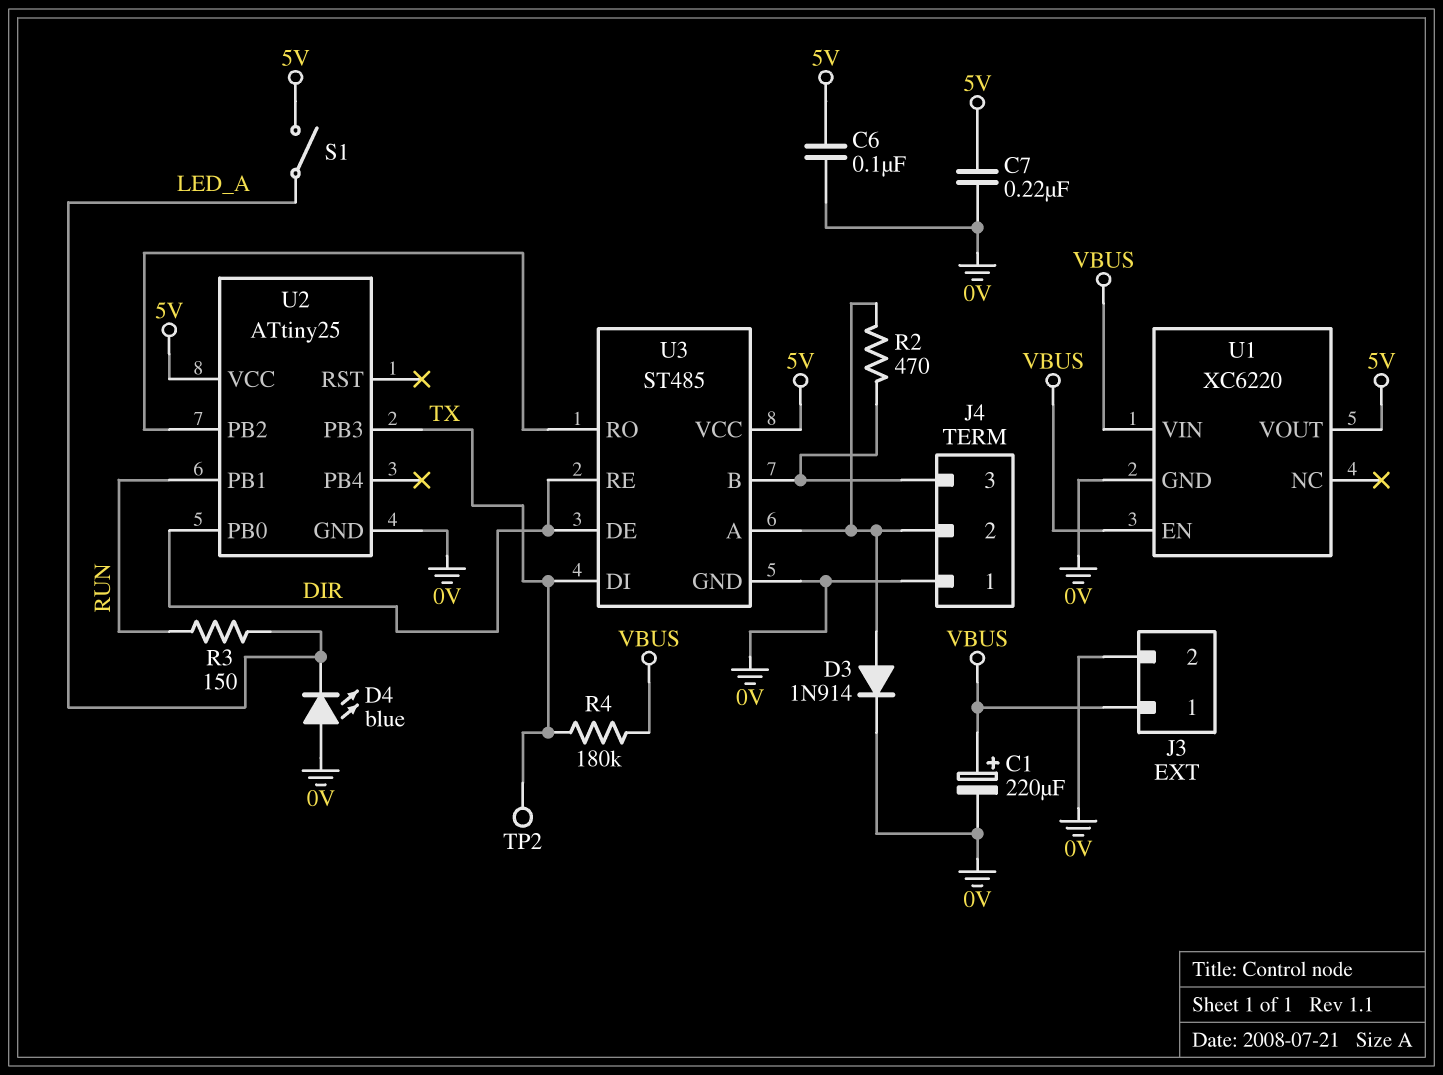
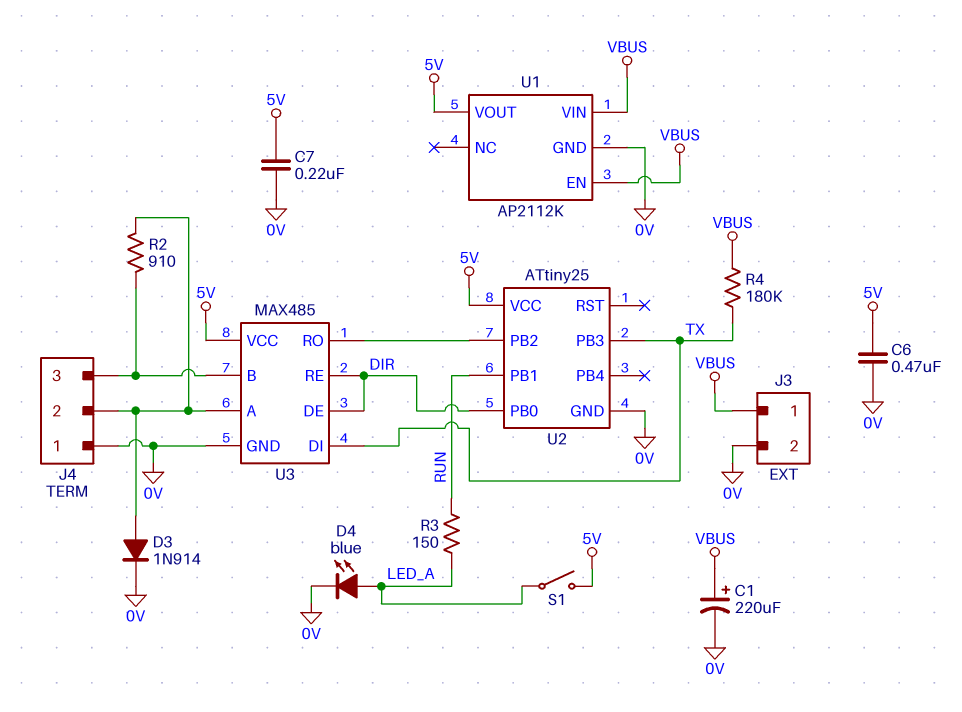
C6: 100nF (0V, 5V) -> 470nF (0V, 5V)
D4: LED blue (A 0V, K LED_A) -> LED blue (A LED_A, K 0V)
R2: 470 (J4/2, J4/3) -> 910 (J4/2, J4/3)
TP2: test point (TX) -> none
U1: XC6220 -> AP2112K
U3: ST485 -> MAX485

